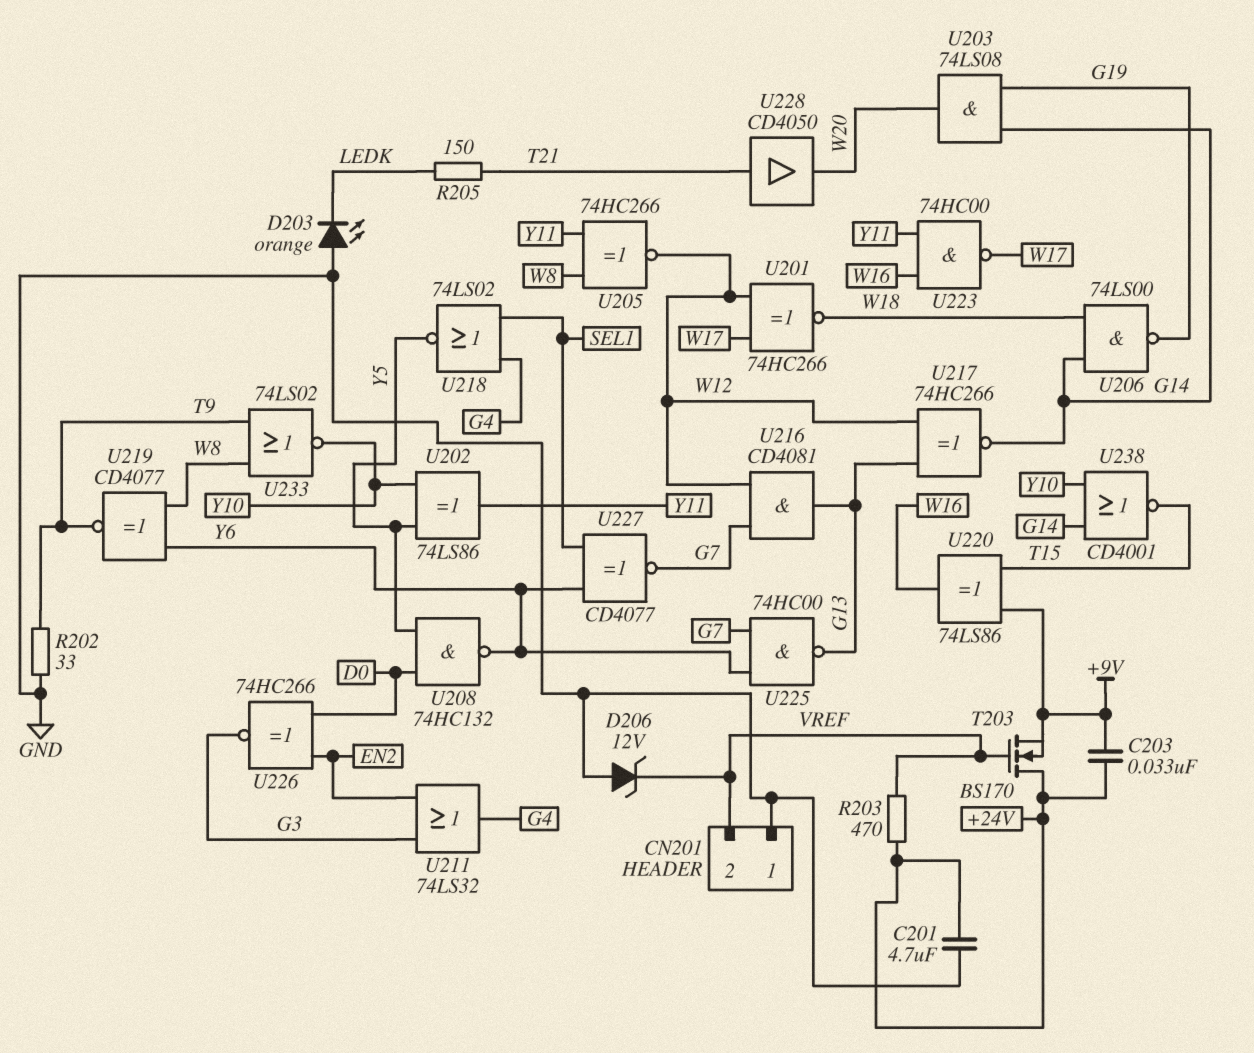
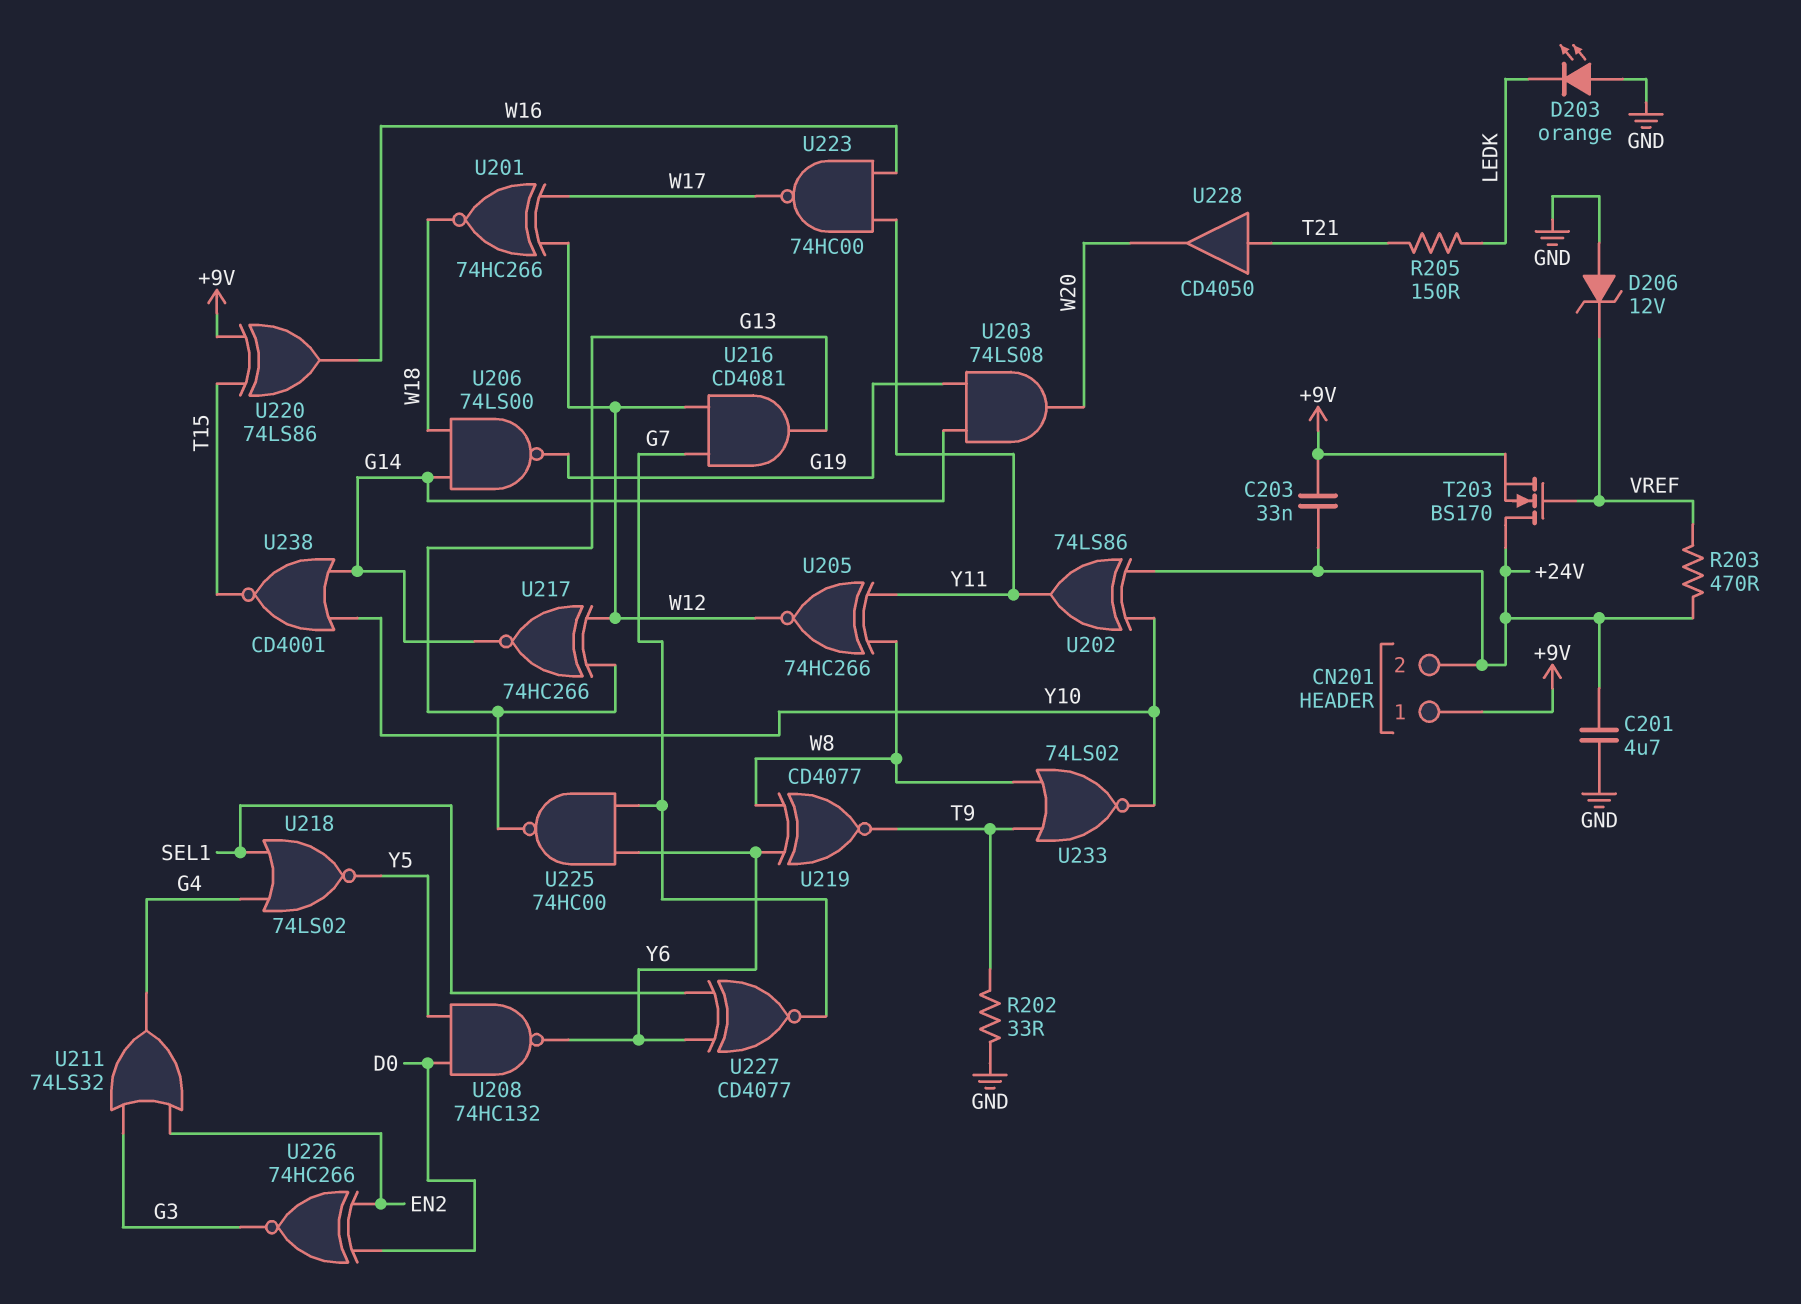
CN201 pin 1: GND -> +9V
CN201 pin 2: VREF -> +24V
U202: XOR 74LS86 (in Y5, in Y10, out Y11) -> XOR 74LS86 (in +24V, in Y10, out Y11)

